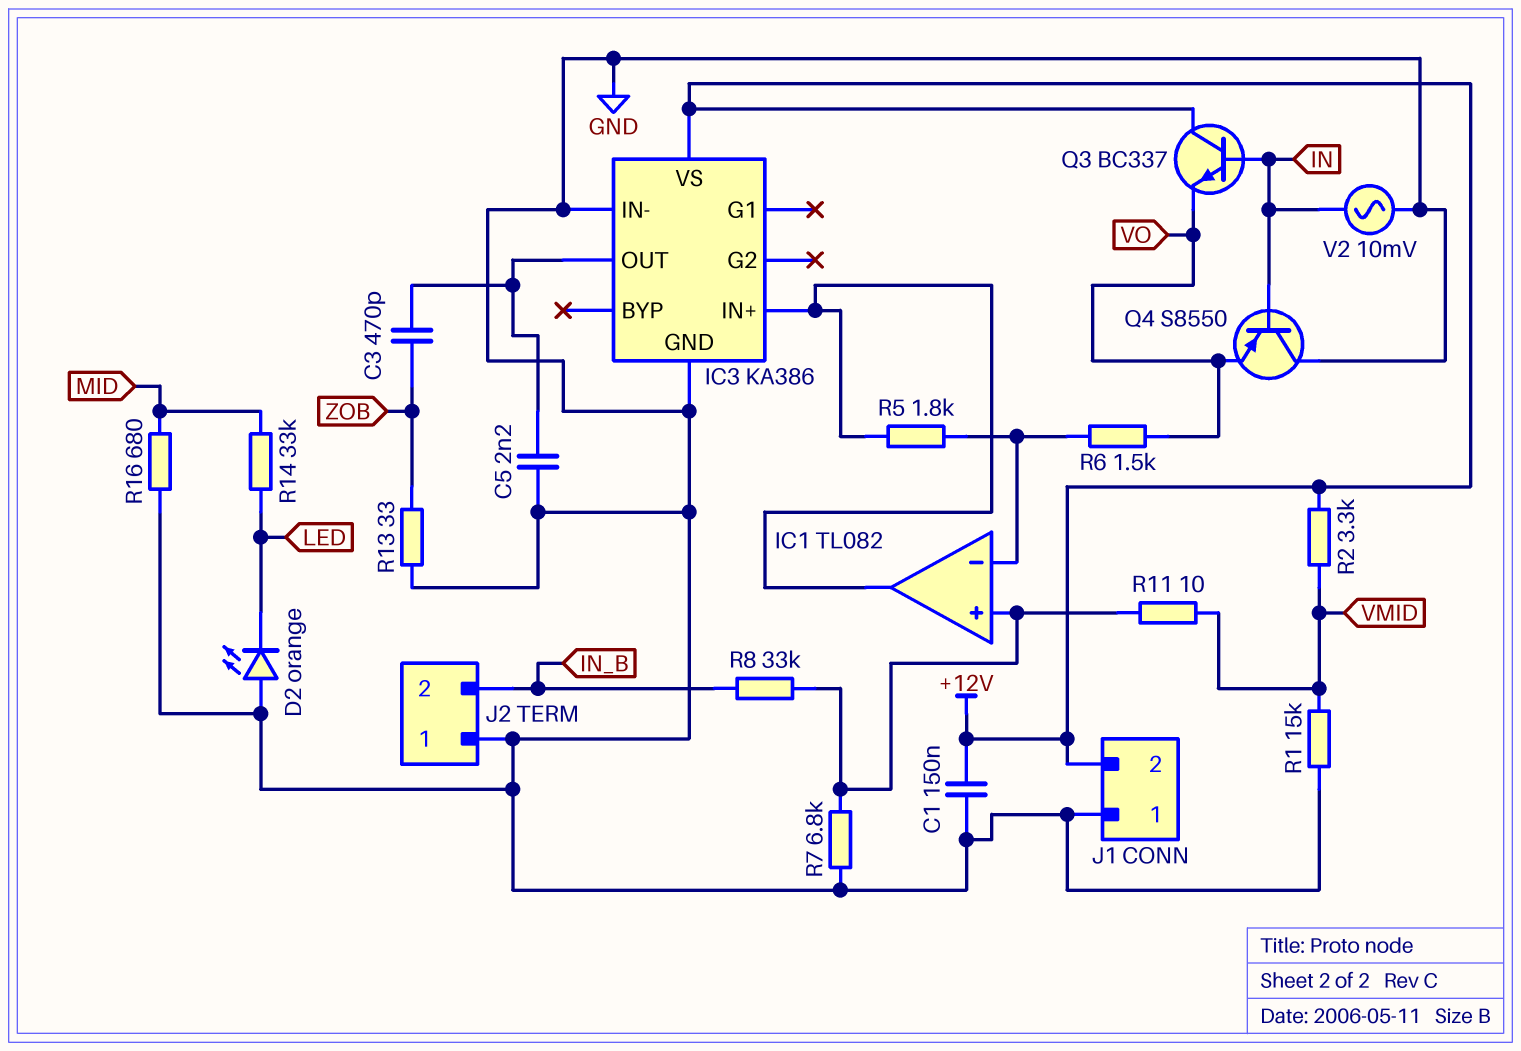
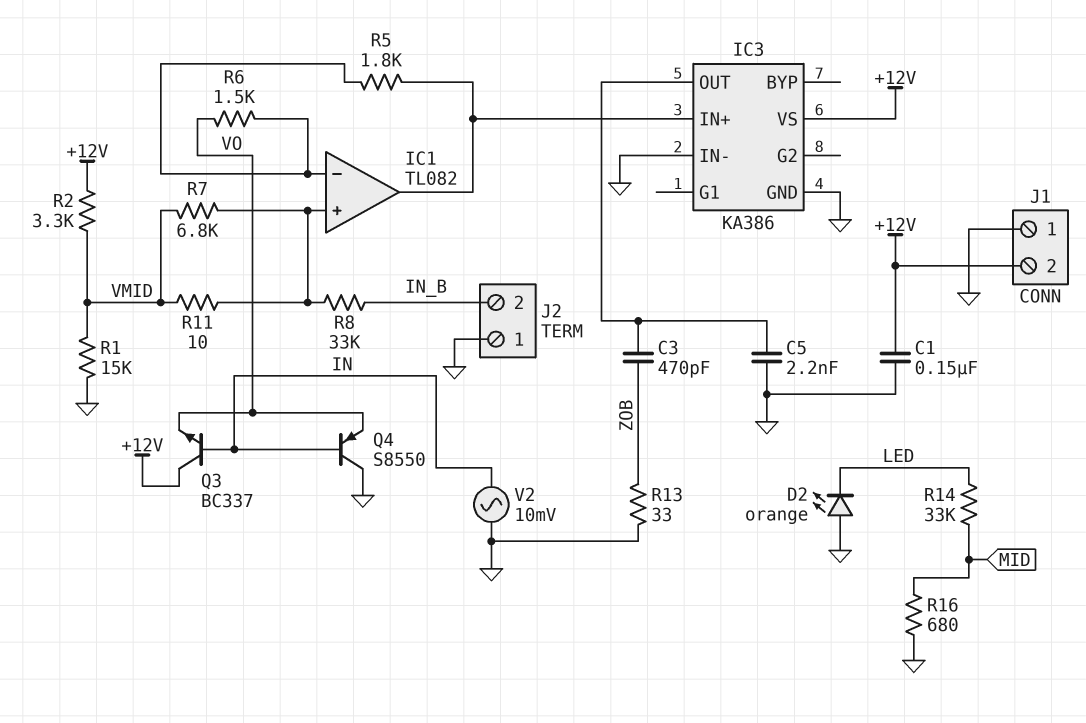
R7: 6.8k (GND, IC1/in+) -> 6.8k (IC1/in+, VMID)

